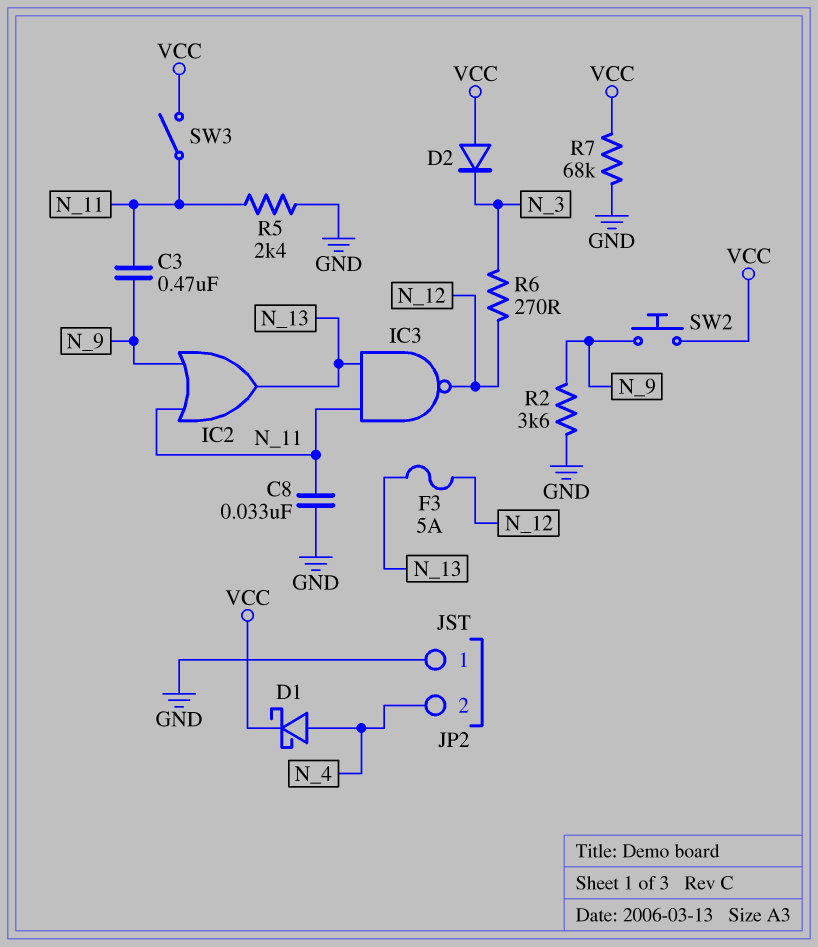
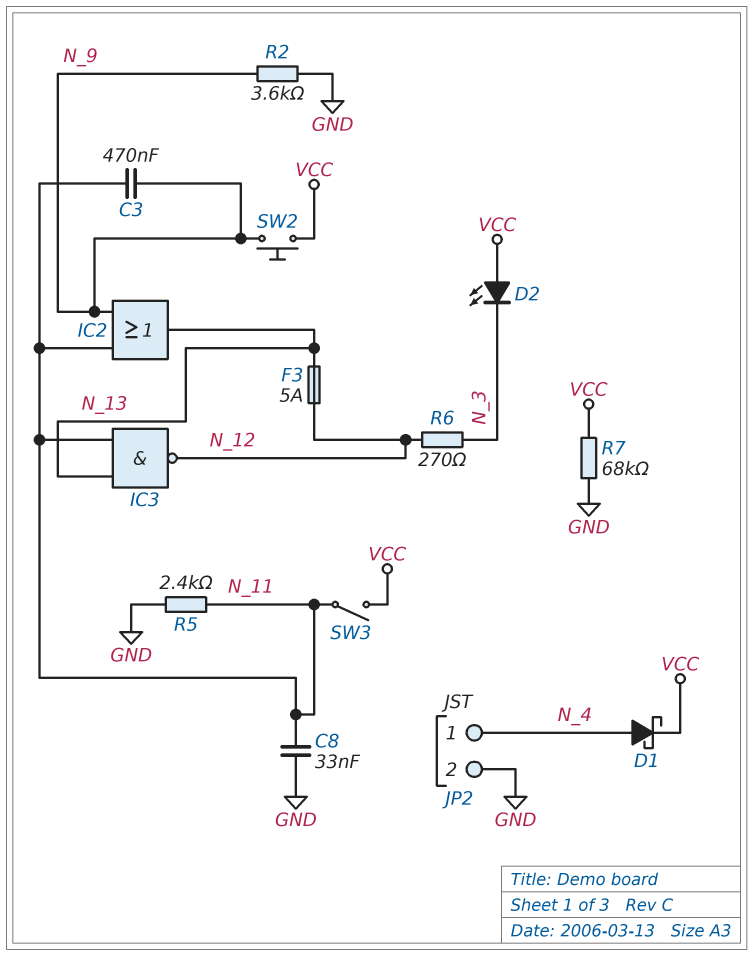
D2: diode (A VCC, K N_3) -> LED (A VCC, K N_3)
JP2 pin 1: GND -> N_4
JP2 pin 2: N_4 -> GND

